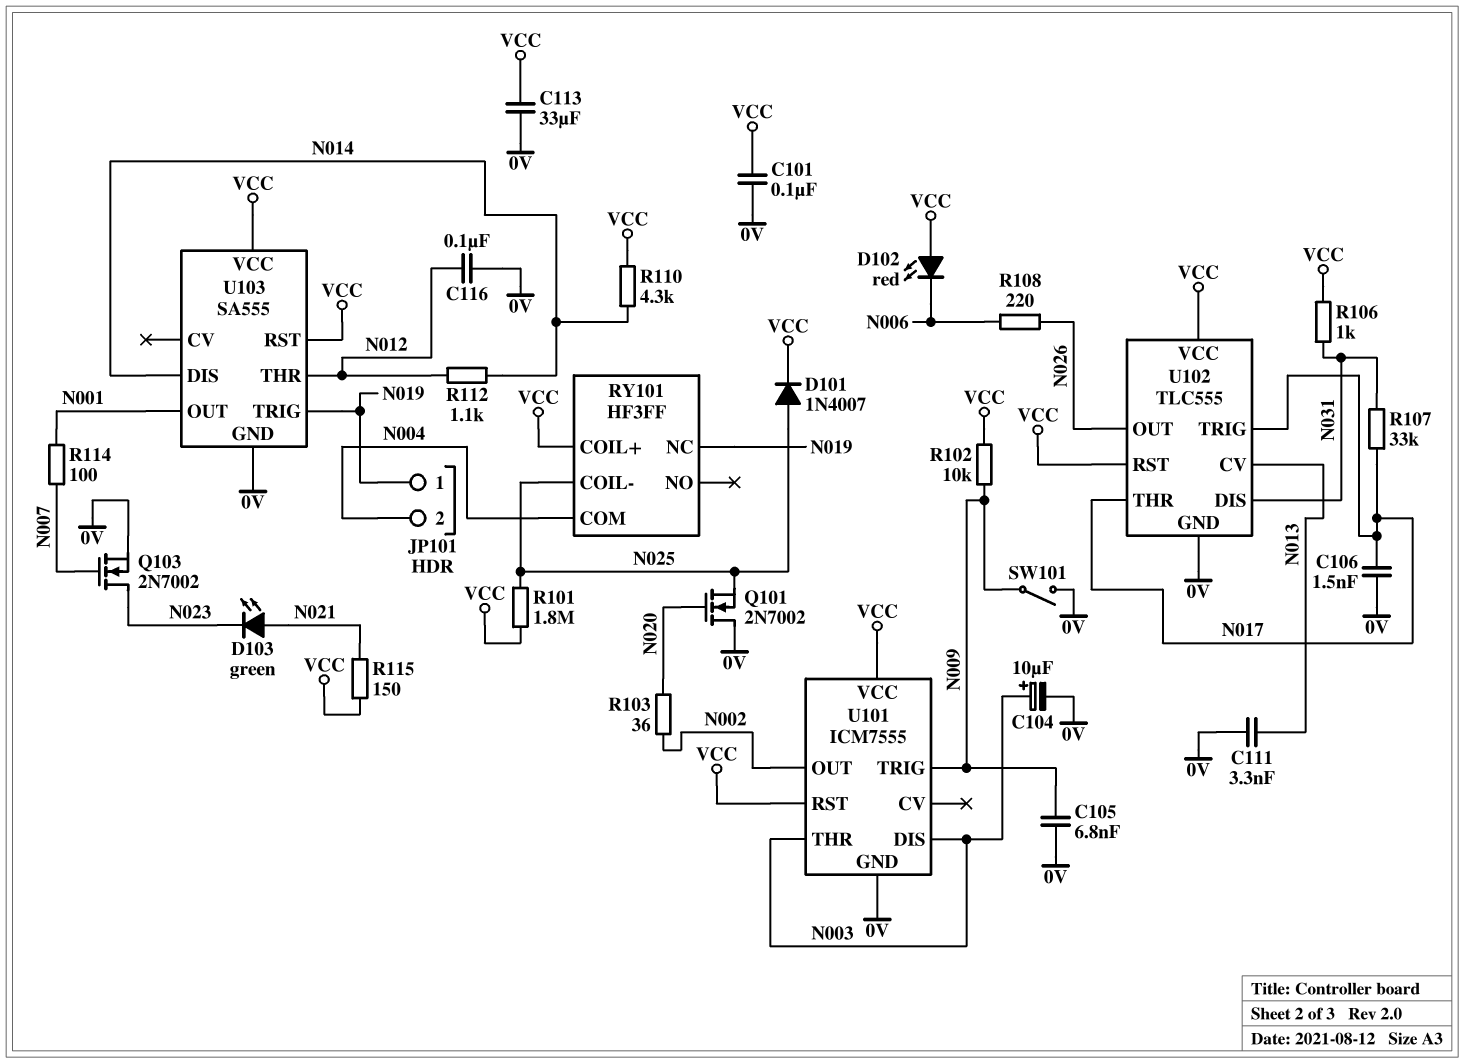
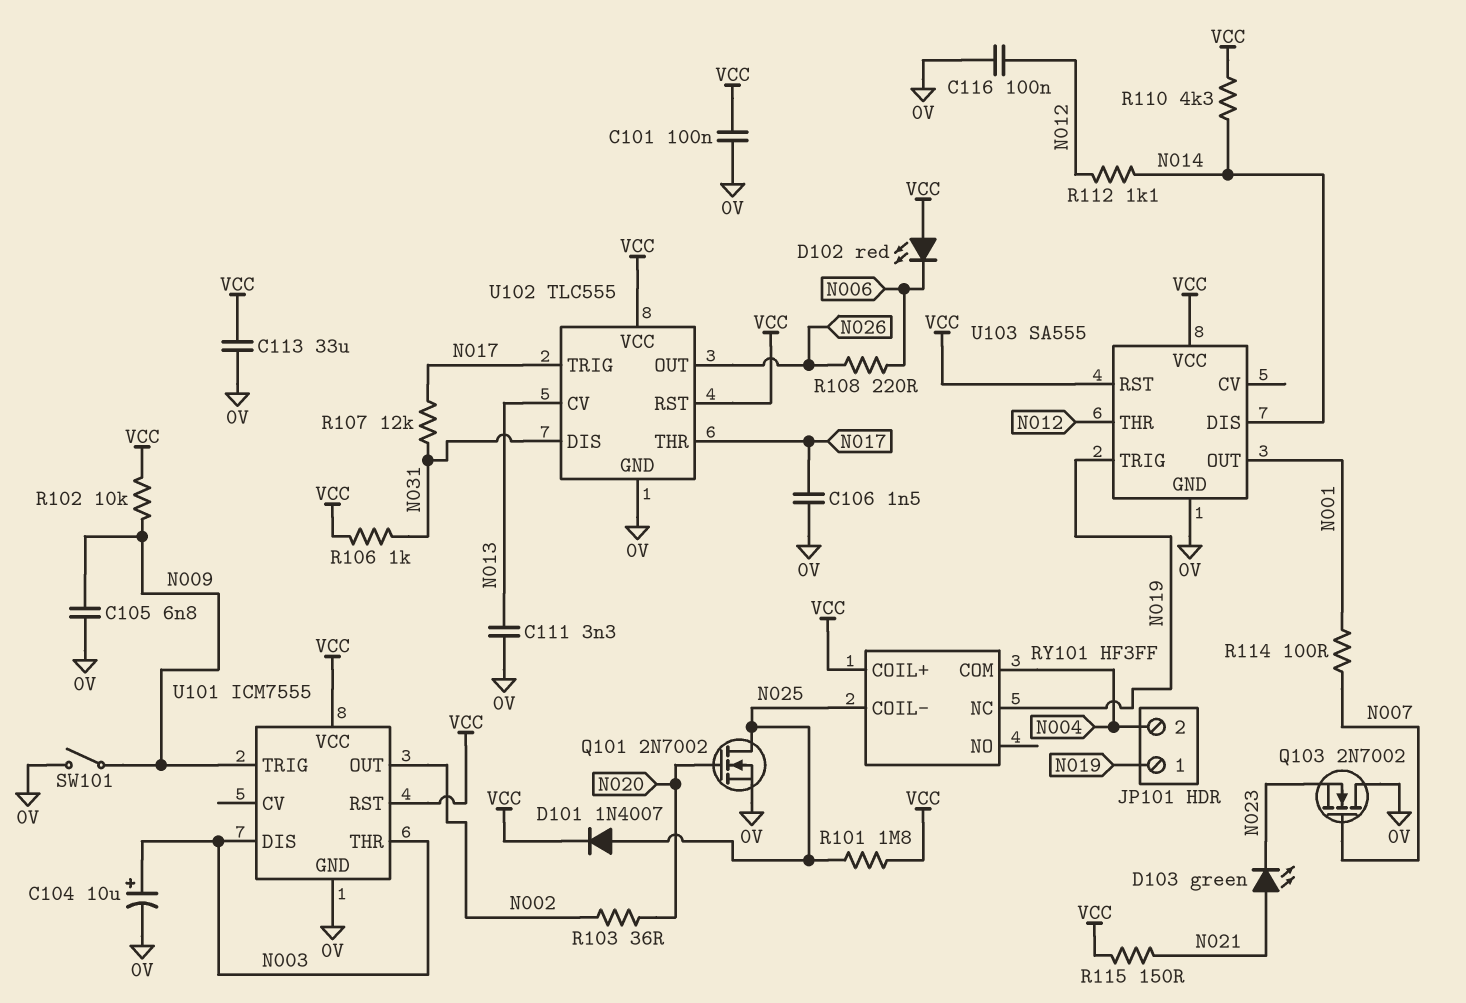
Q101: NMOS 2N7002 (G N020, D 0V, S N025) -> NMOS 2N7002 (G N020, D N025, S 0V)
Q103: NMOS 2N7002 (G N007, D N023, S 0V) -> NMOS 2N7002 (G N007, D 0V, S N023)
R107: 33k (N017, N031) -> 12k (N017, N031)

